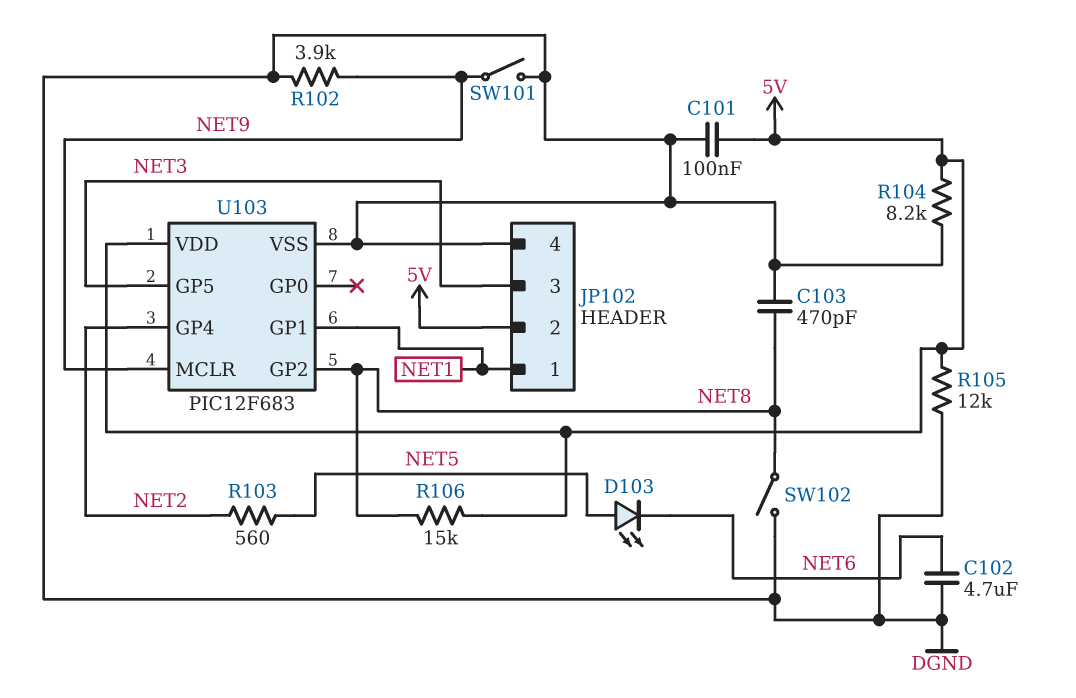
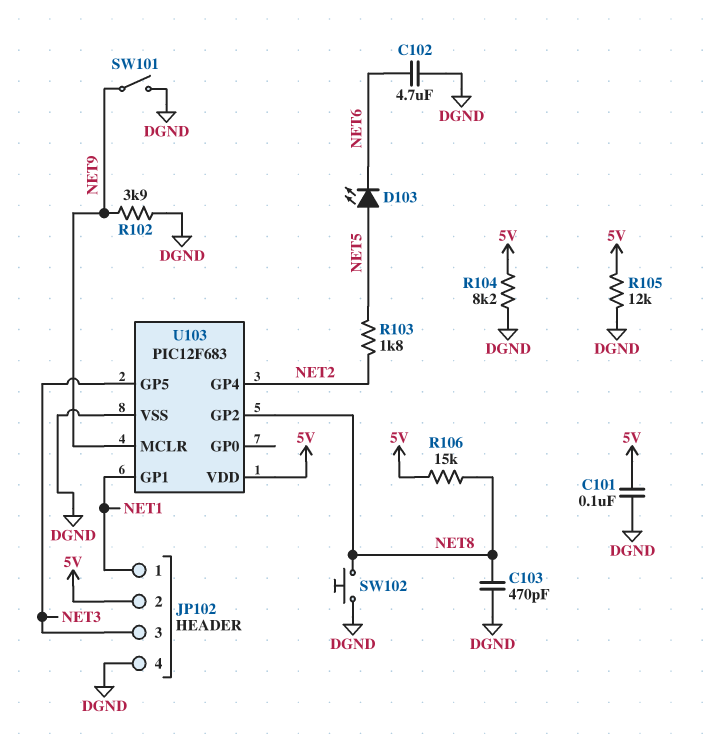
R103: 560 (NET2, NET5) -> 1.8k (NET2, NET5)
SW102: switch (DGND, NET8) -> button (DGND, NET8)

